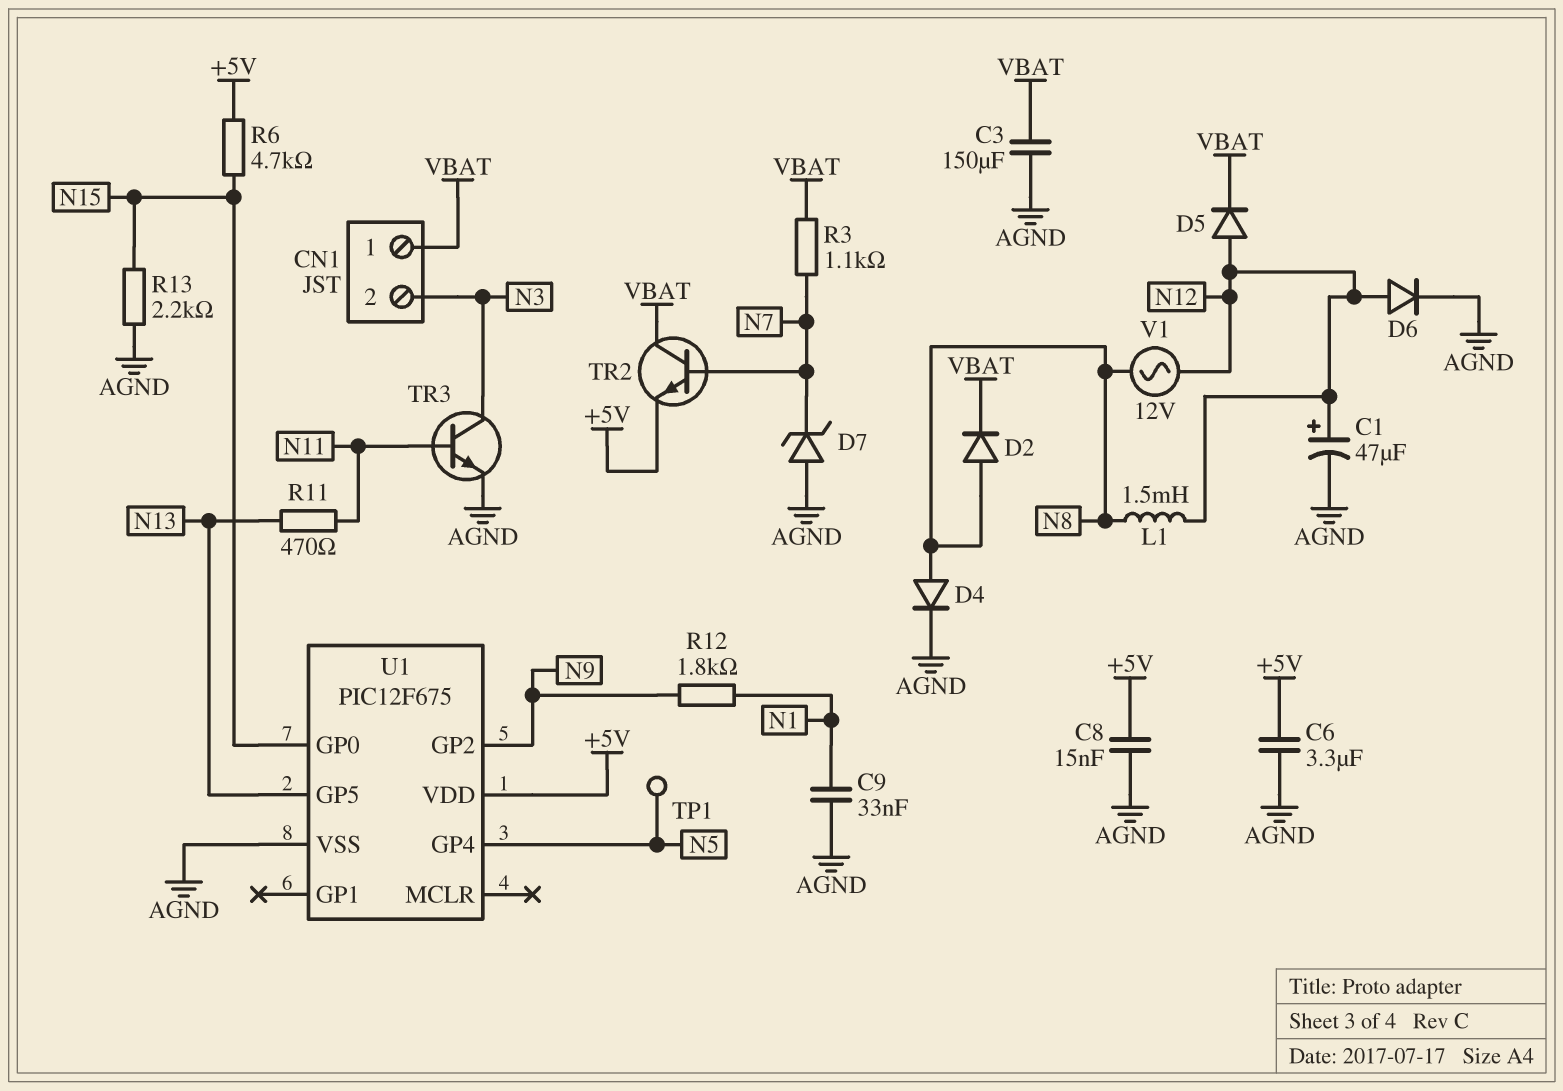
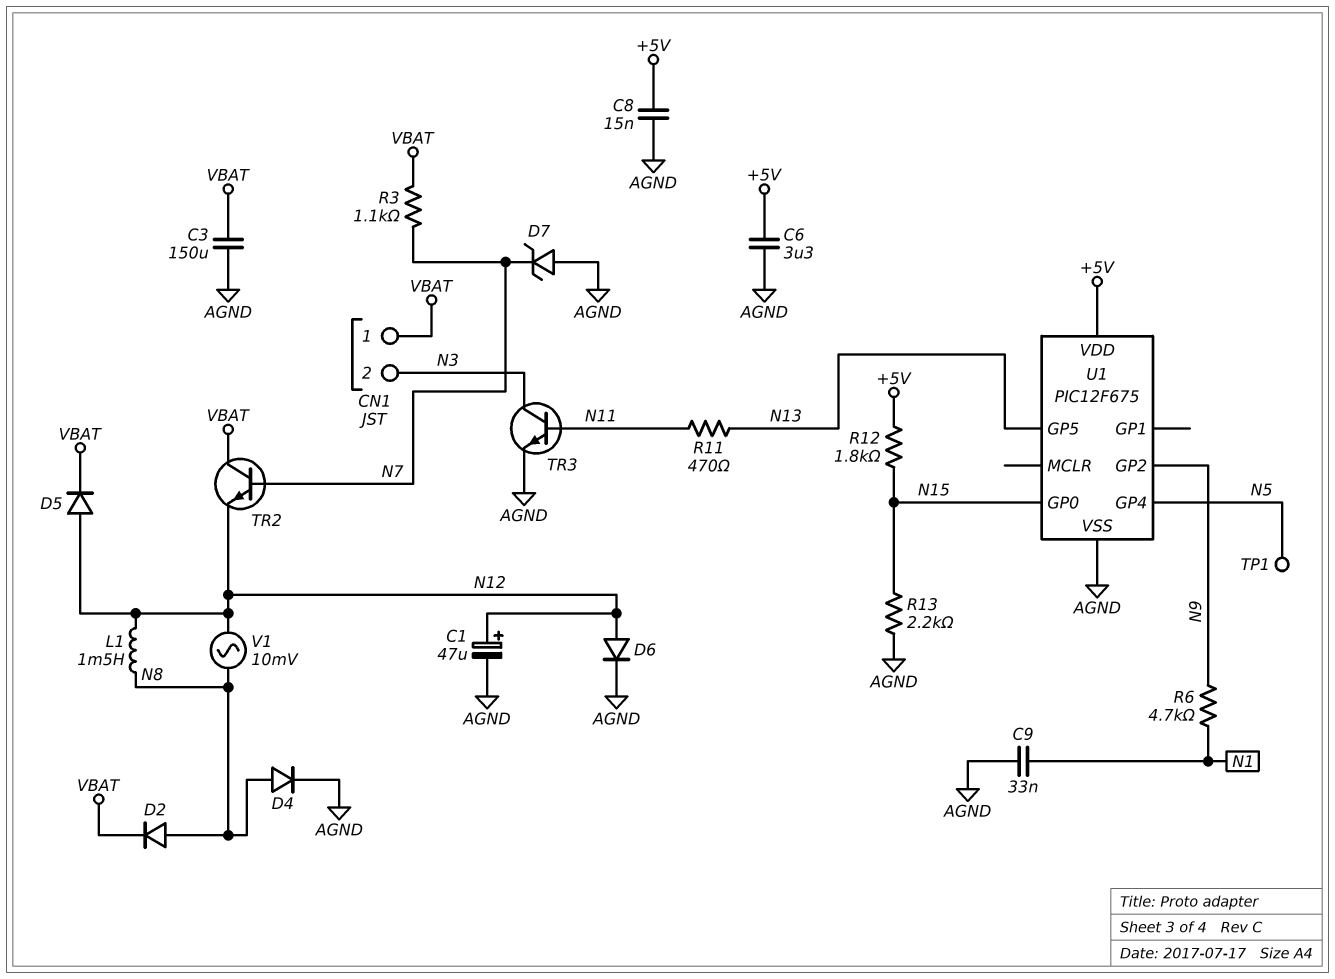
R6: 4.7k (+5V, N15) -> 4.7k (N1, N9)
R12: 1.8k (N1, N9) -> 1.8k (+5V, N15)
TR2: NPN (B N7, C VBAT, E +5V) -> NPN (B N7, C VBAT, E N12)
V1: AC 12V (N8, N12) -> AC 10mV (N8, N12)

